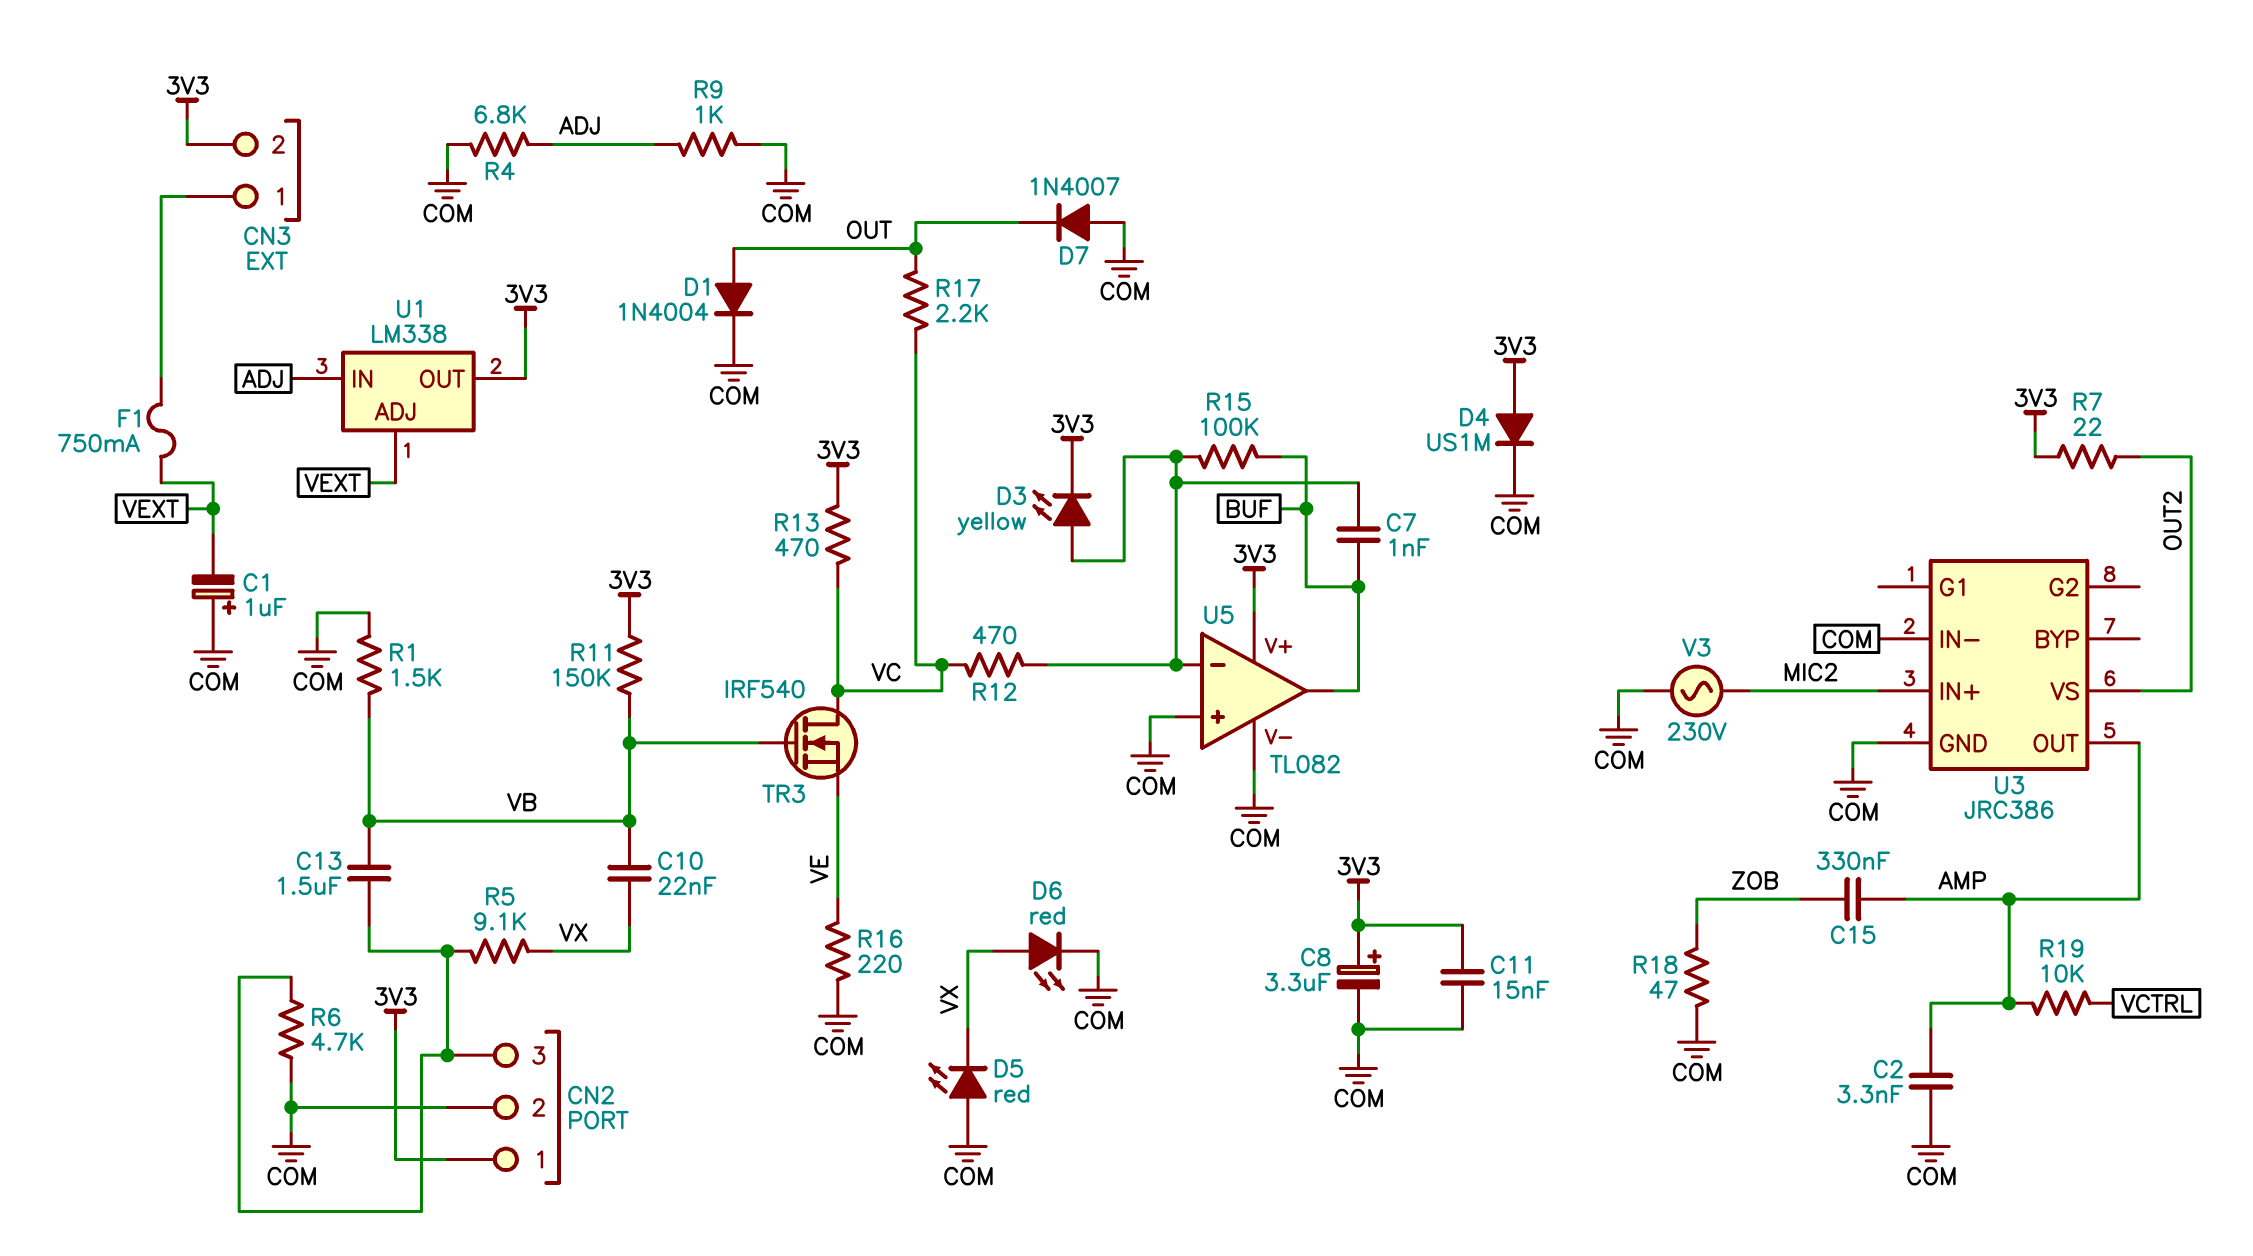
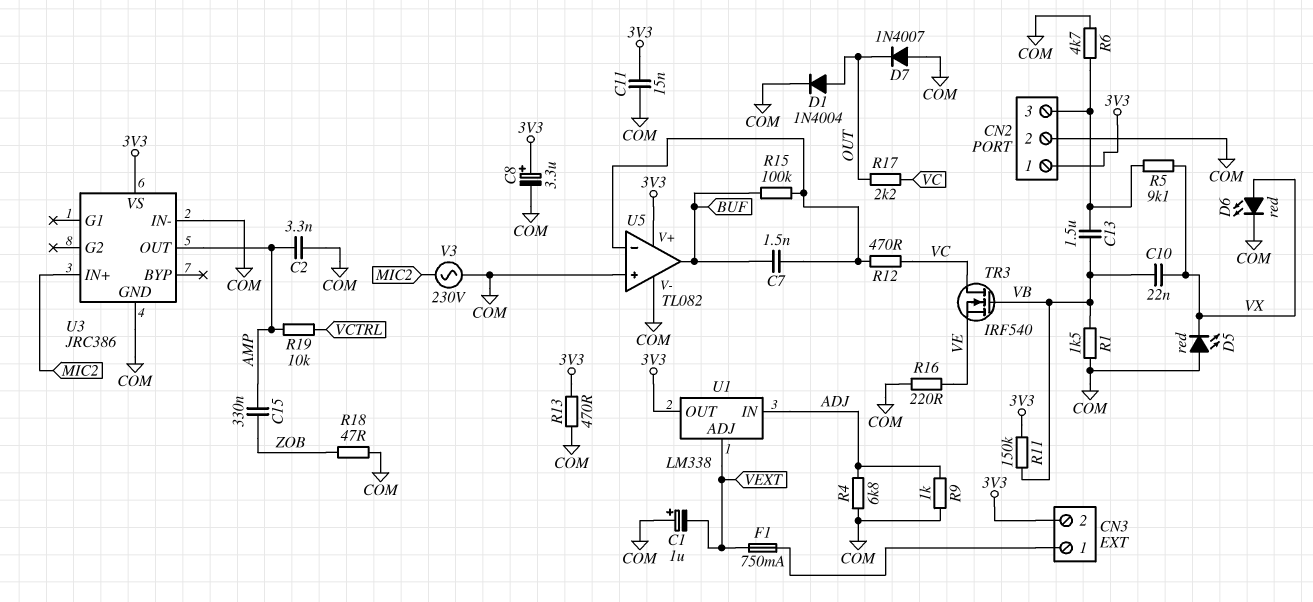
C7: 1nF (BUF, U5/in-) -> 1.5nF (BUF, U5/in-)
D3: LED yellow (A U5/in-, K 3V3) -> none
D4: diode US1M (A 3V3, K COM) -> none
R7: 22 (3V3, OUT2) -> none
R13: 470 (3V3, VC) -> 470 (3V3, COM)
U3 pin VS: OUT2 -> 3V3

